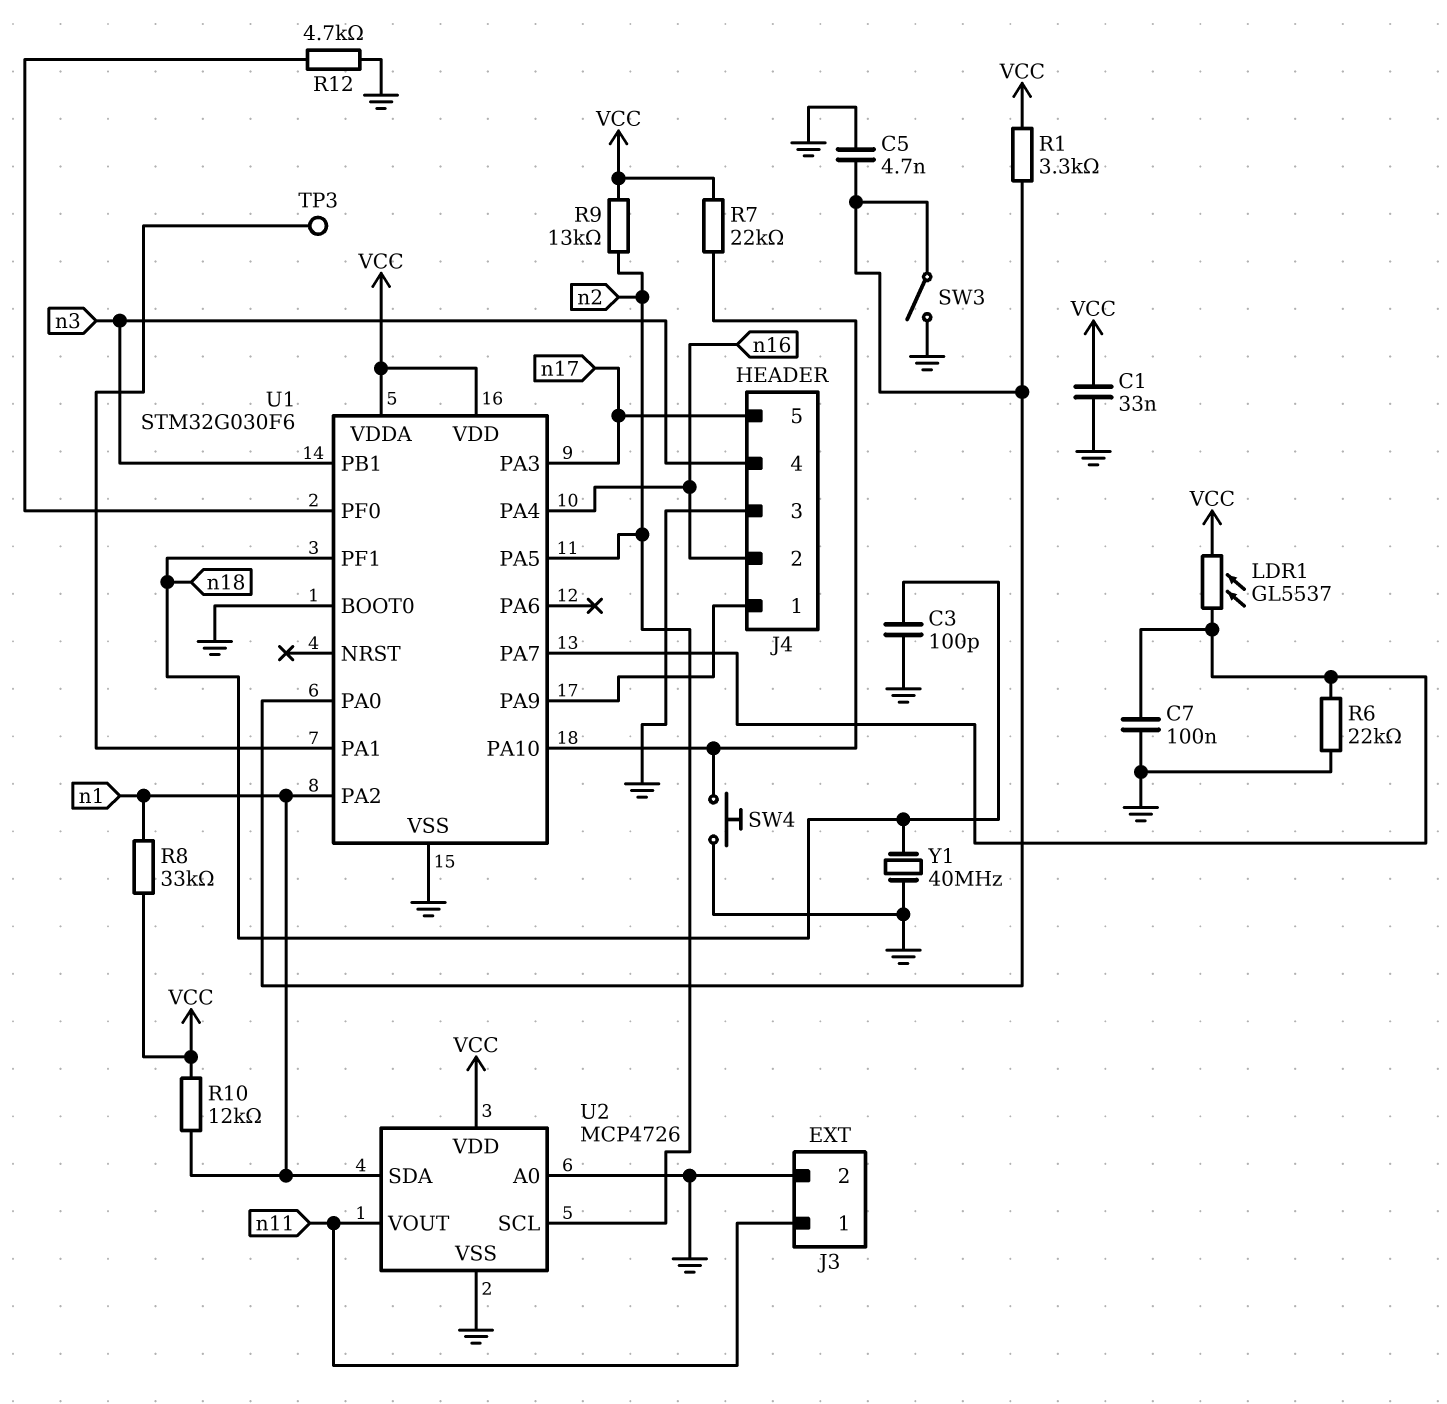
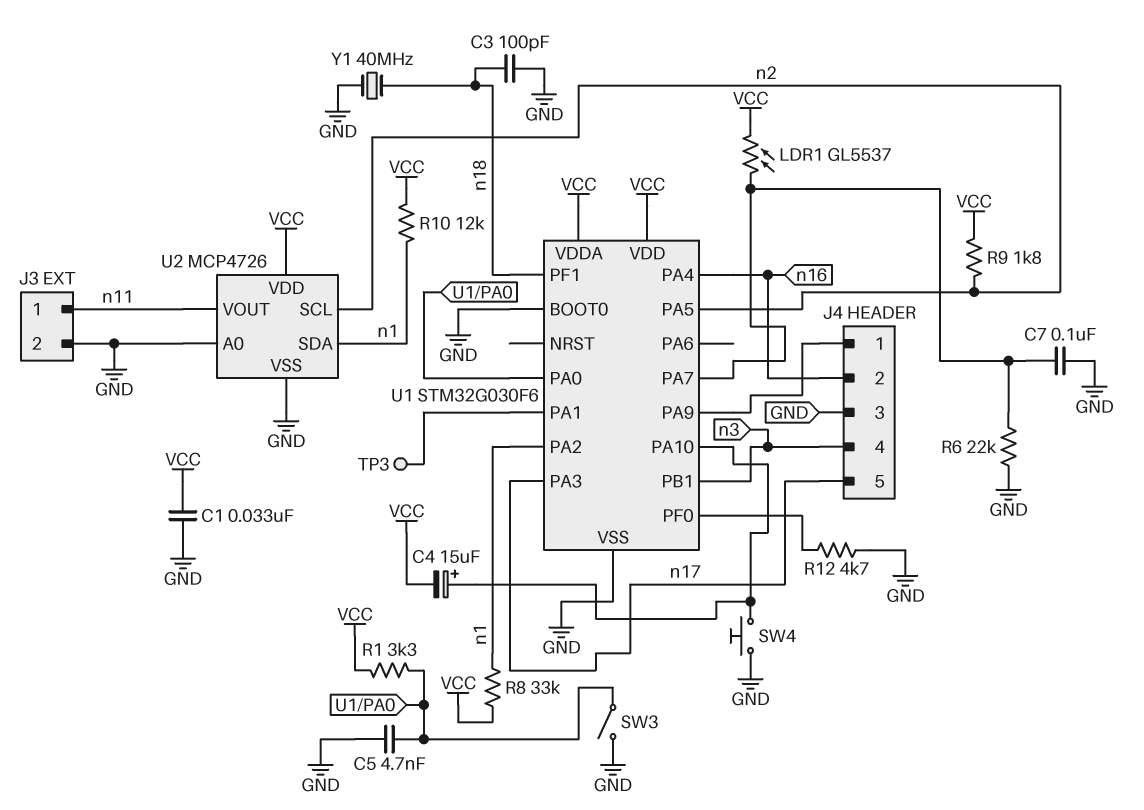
C4: none -> 15uF (plus U1/PA10, minus VCC)
R7: 22k (U1/PA10, VCC) -> none
R9: 13k (VCC, n2) -> 1.8k (VCC, n2)

